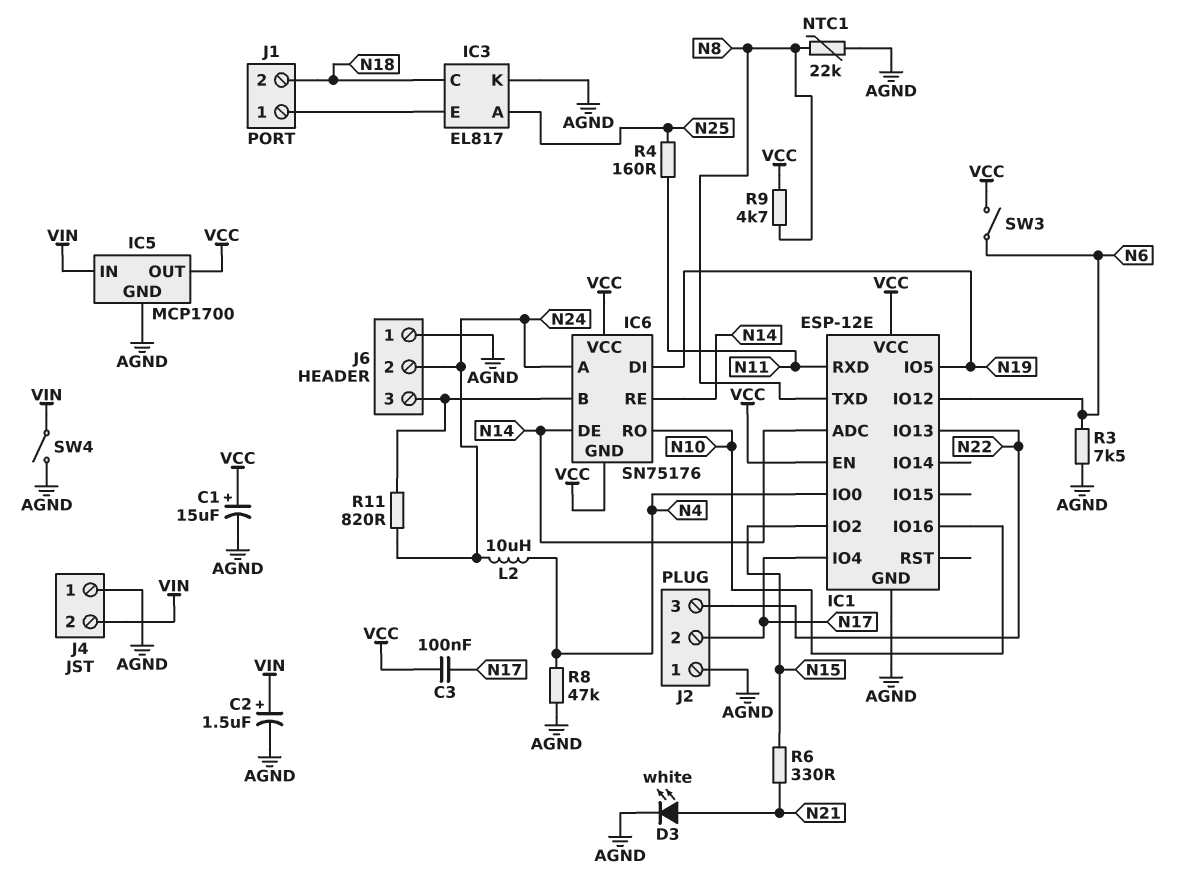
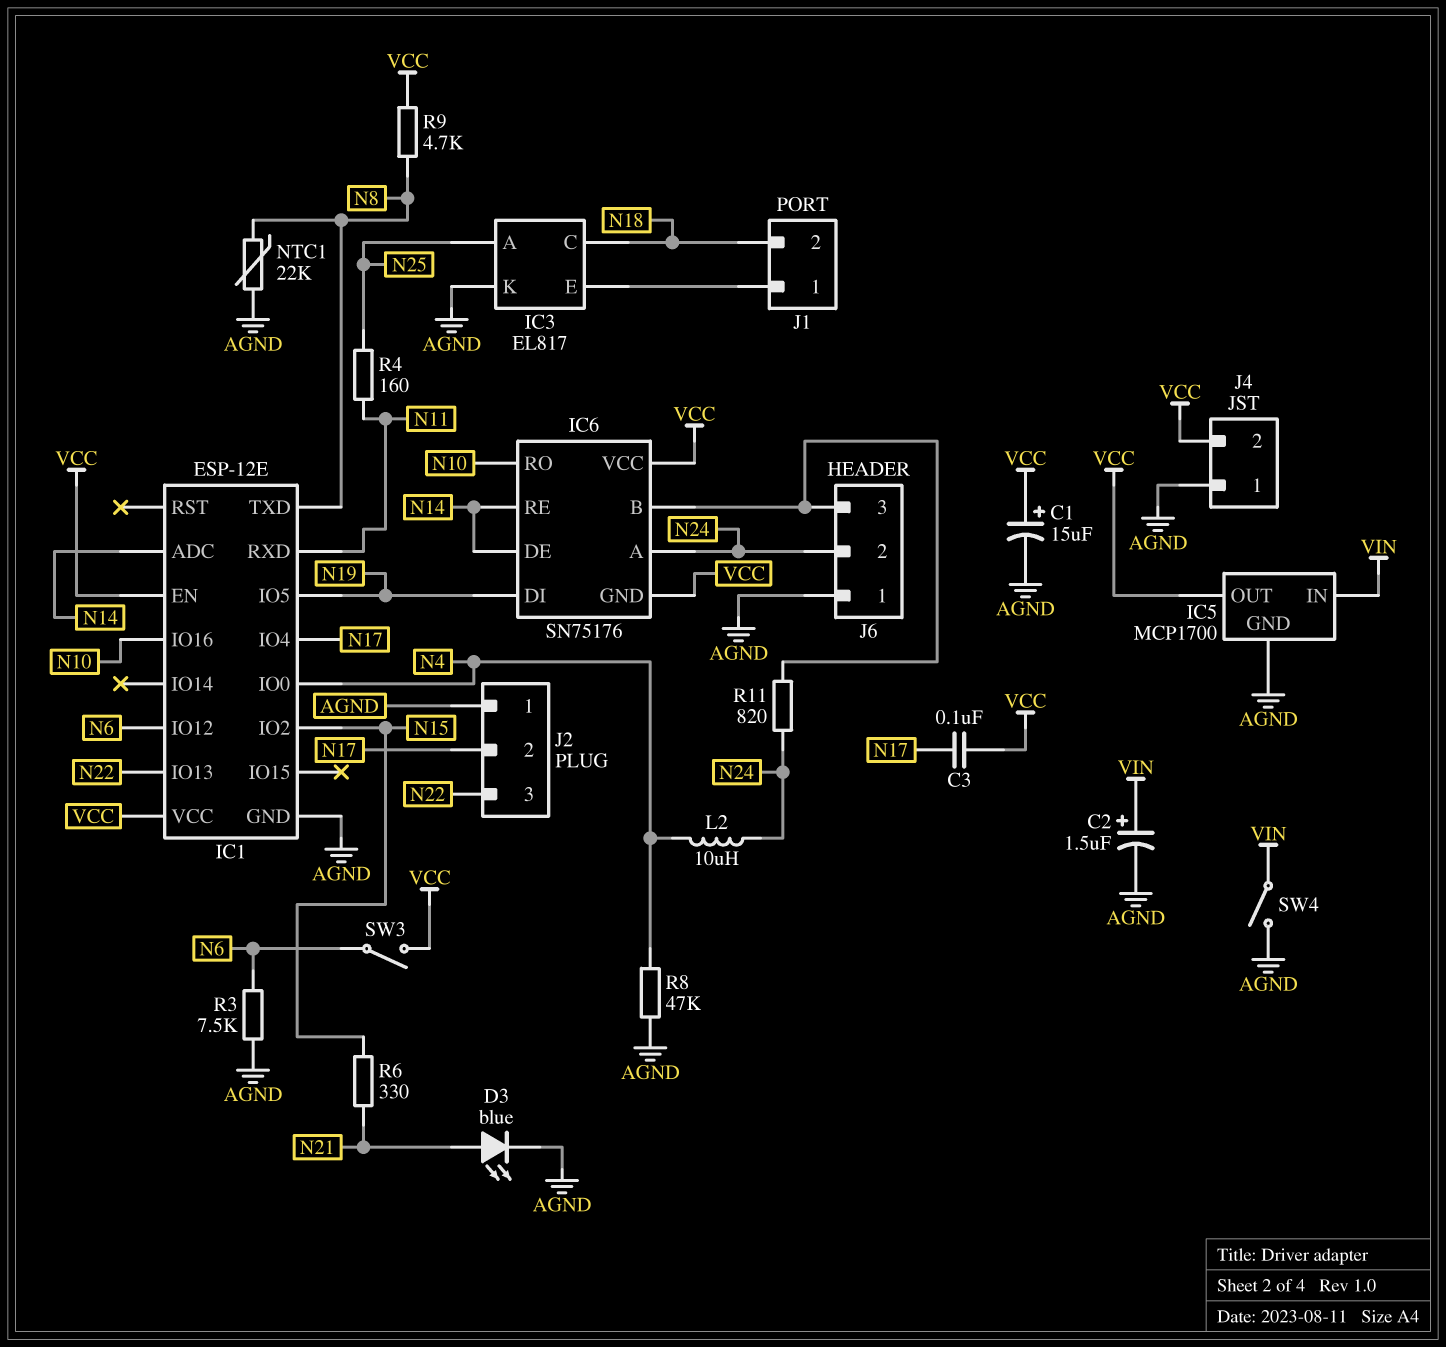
D3: LED white (A N21, K AGND) -> LED blue (A N21, K AGND)
J4 pin 2: VIN -> VCC

